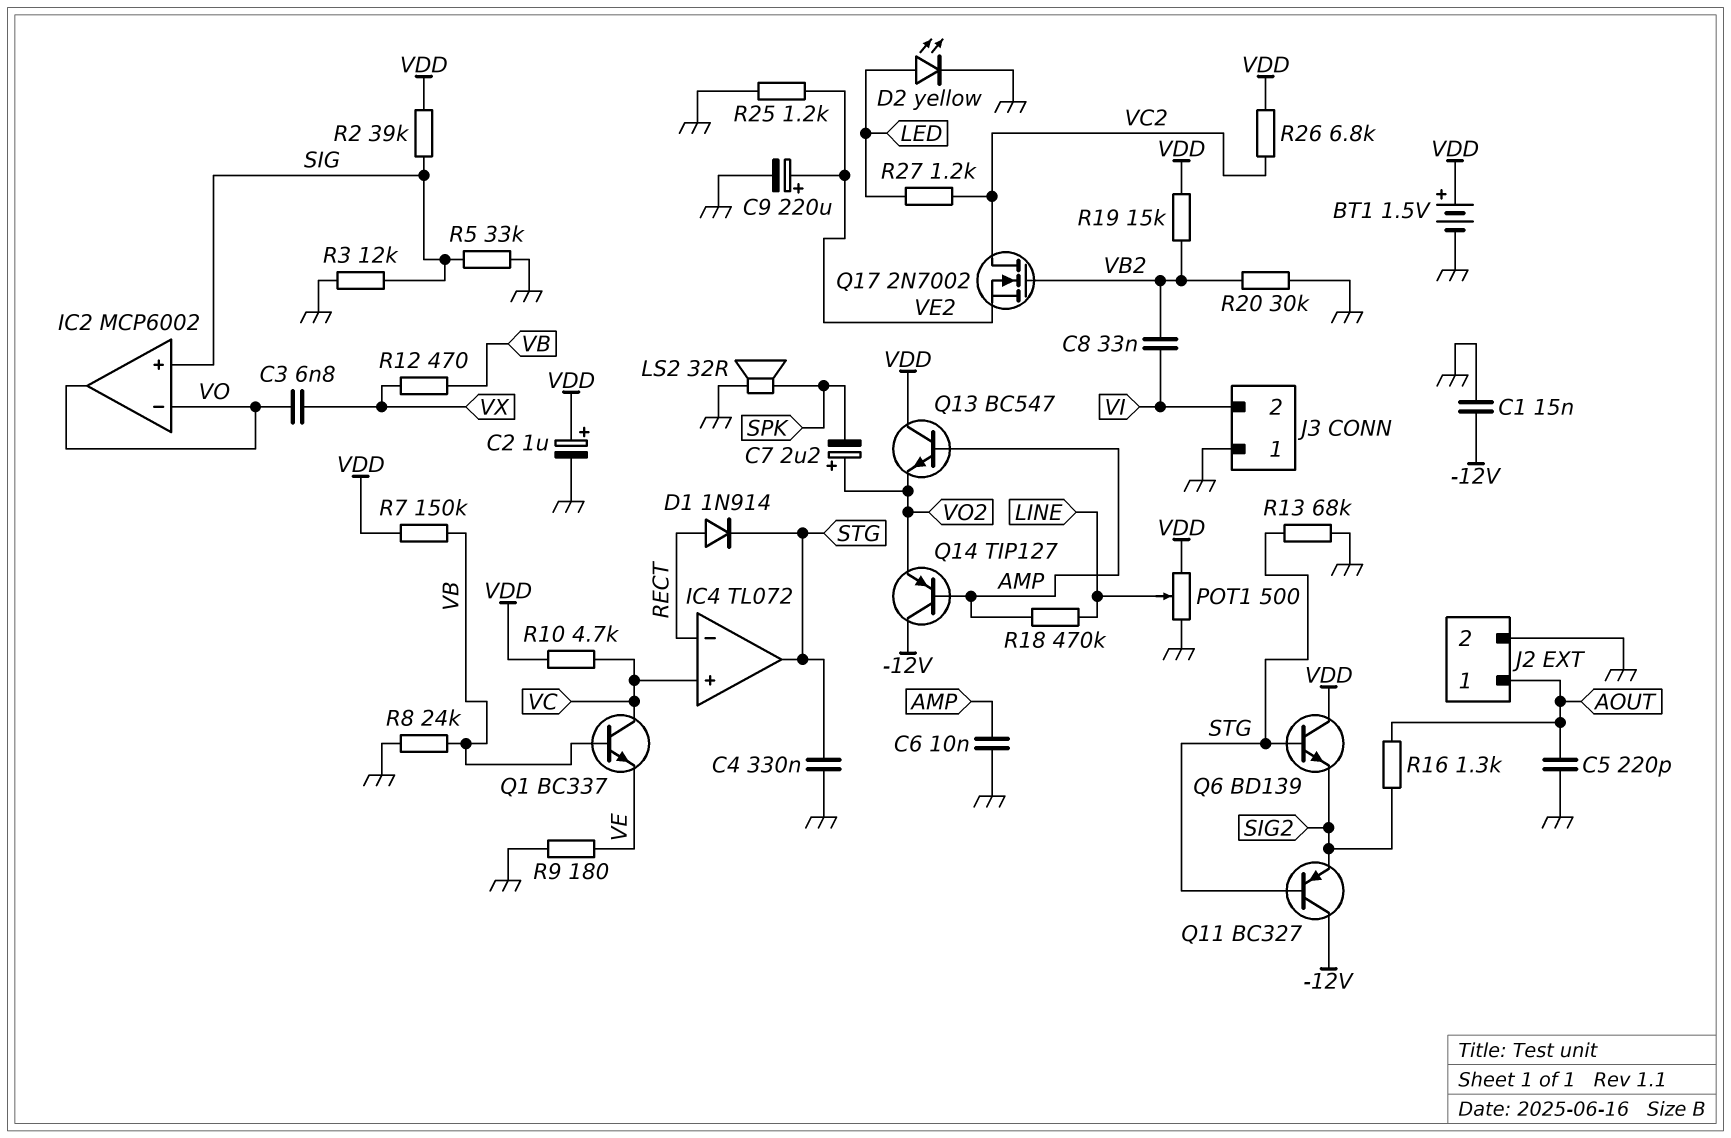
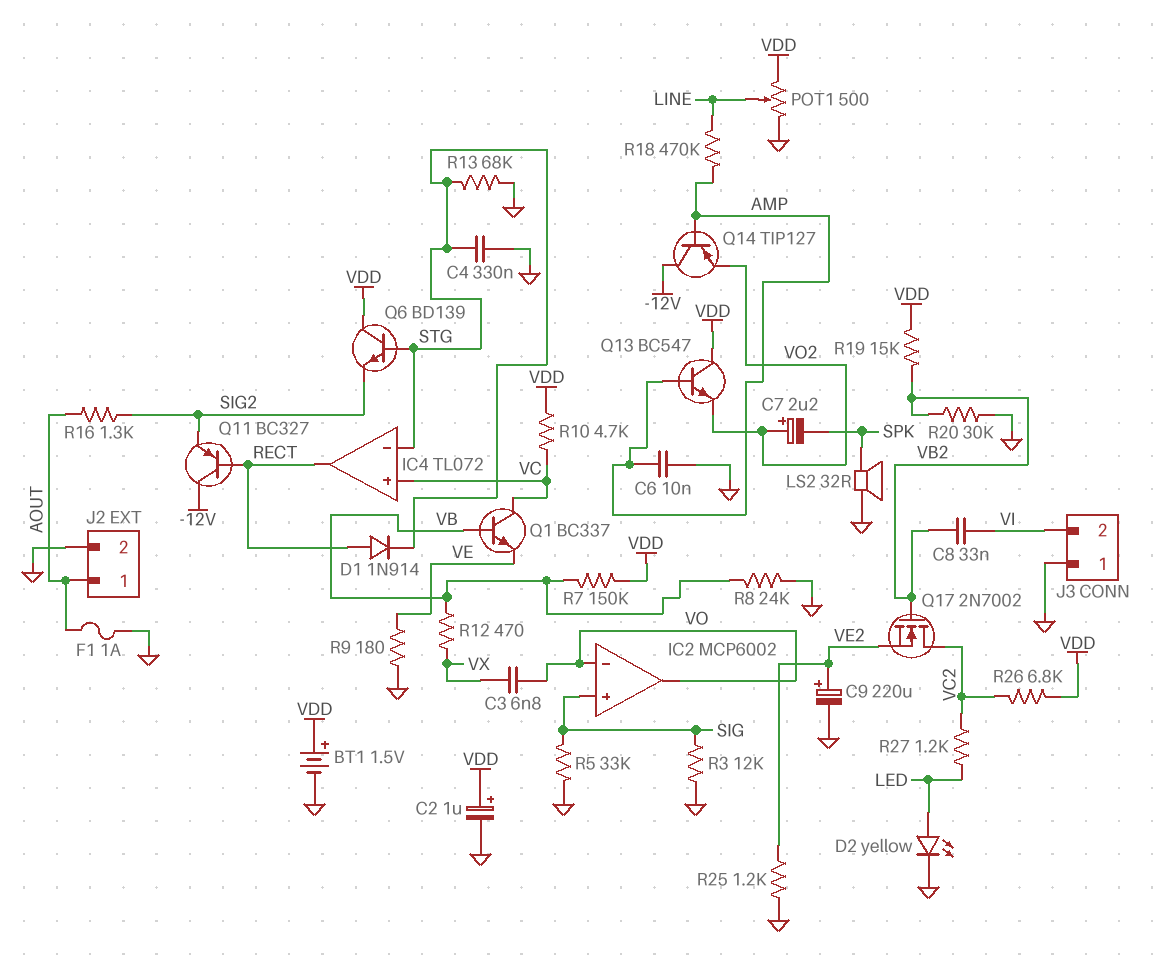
C1: 15nF (-12V, GND) -> none
C5: 220pF (AOUT, GND) -> none
F1: none -> 1A (AOUT, GND)
IC4 pin in-: RECT -> STG
IC4 pin out: STG -> RECT
Q11: PNP BC327 (B STG, C -12V, E SIG2) -> PNP BC327 (B RECT, C -12V, E SIG2)
R2: 39k (SIG, VDD) -> none

